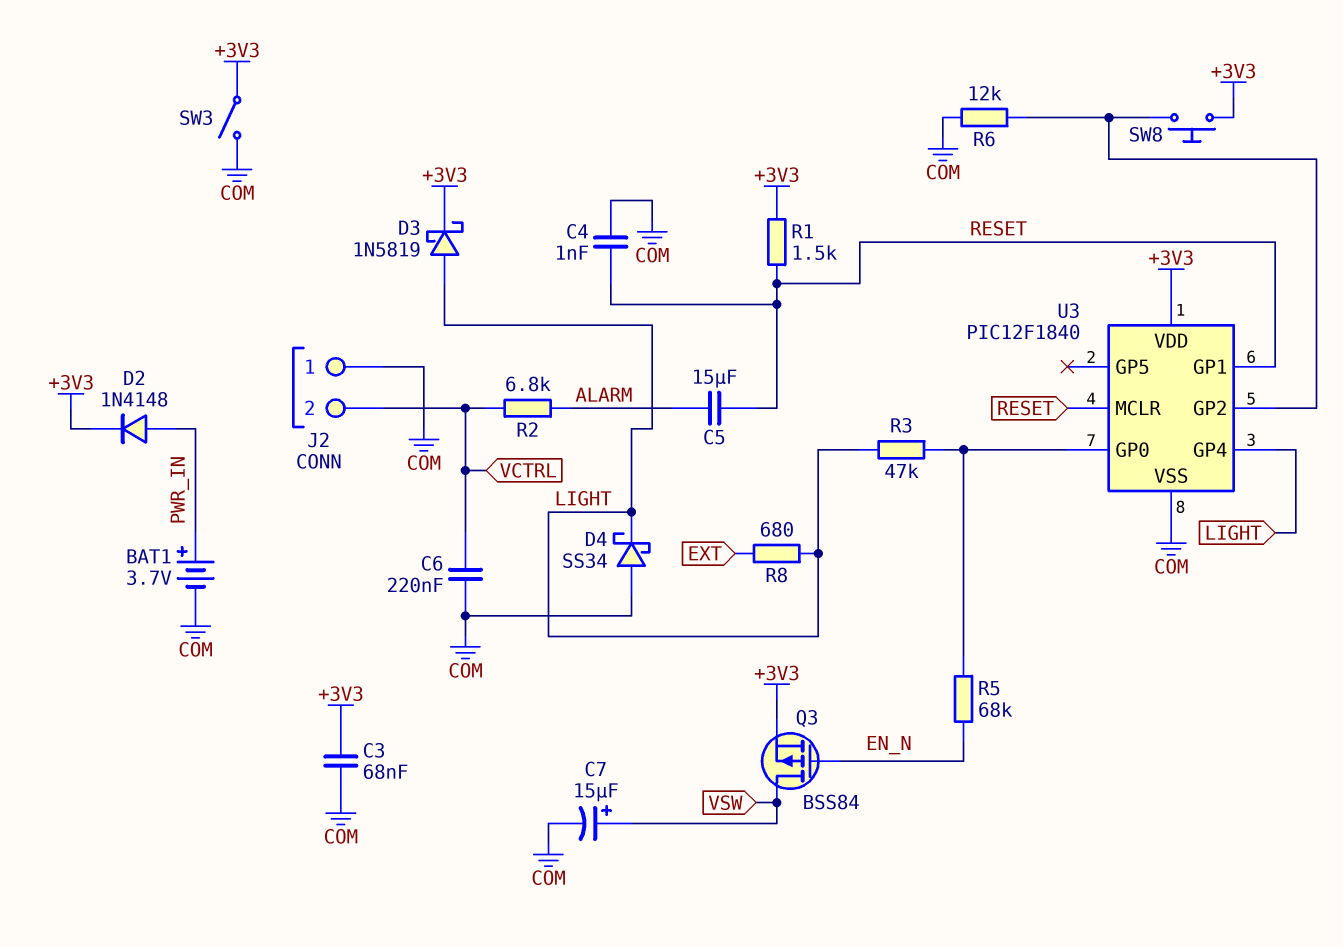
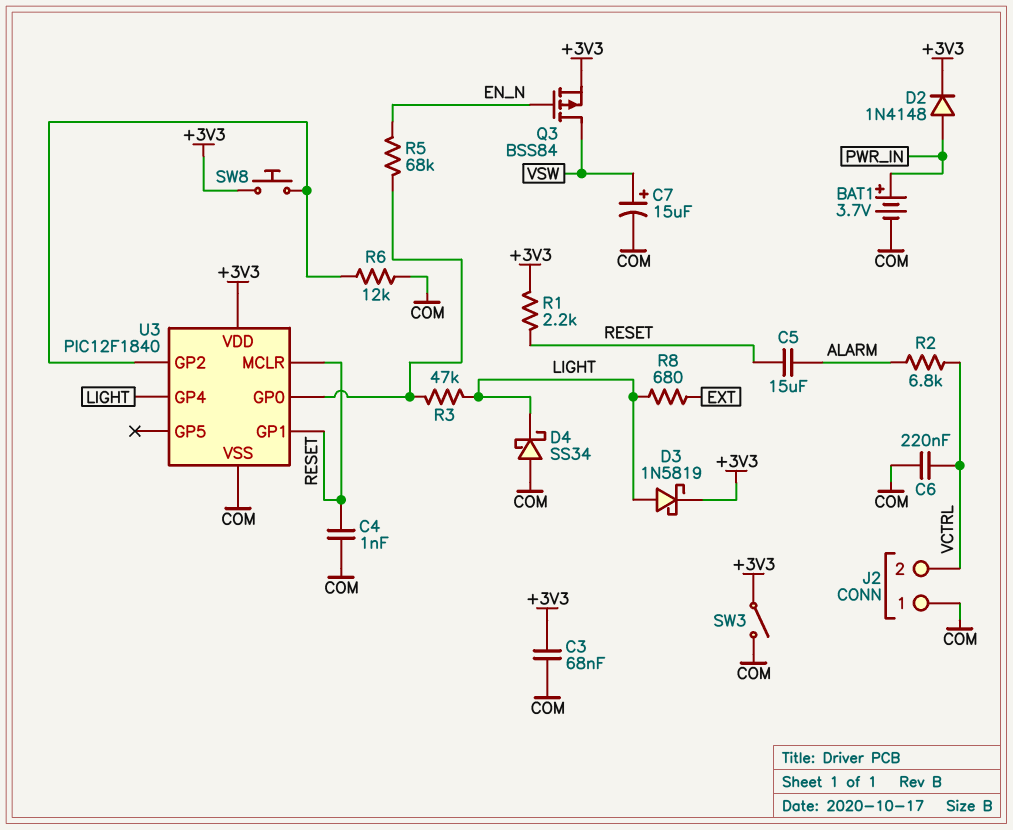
R1: 1.5k (+3V3, RESET) -> 2.2k (+3V3, RESET)

